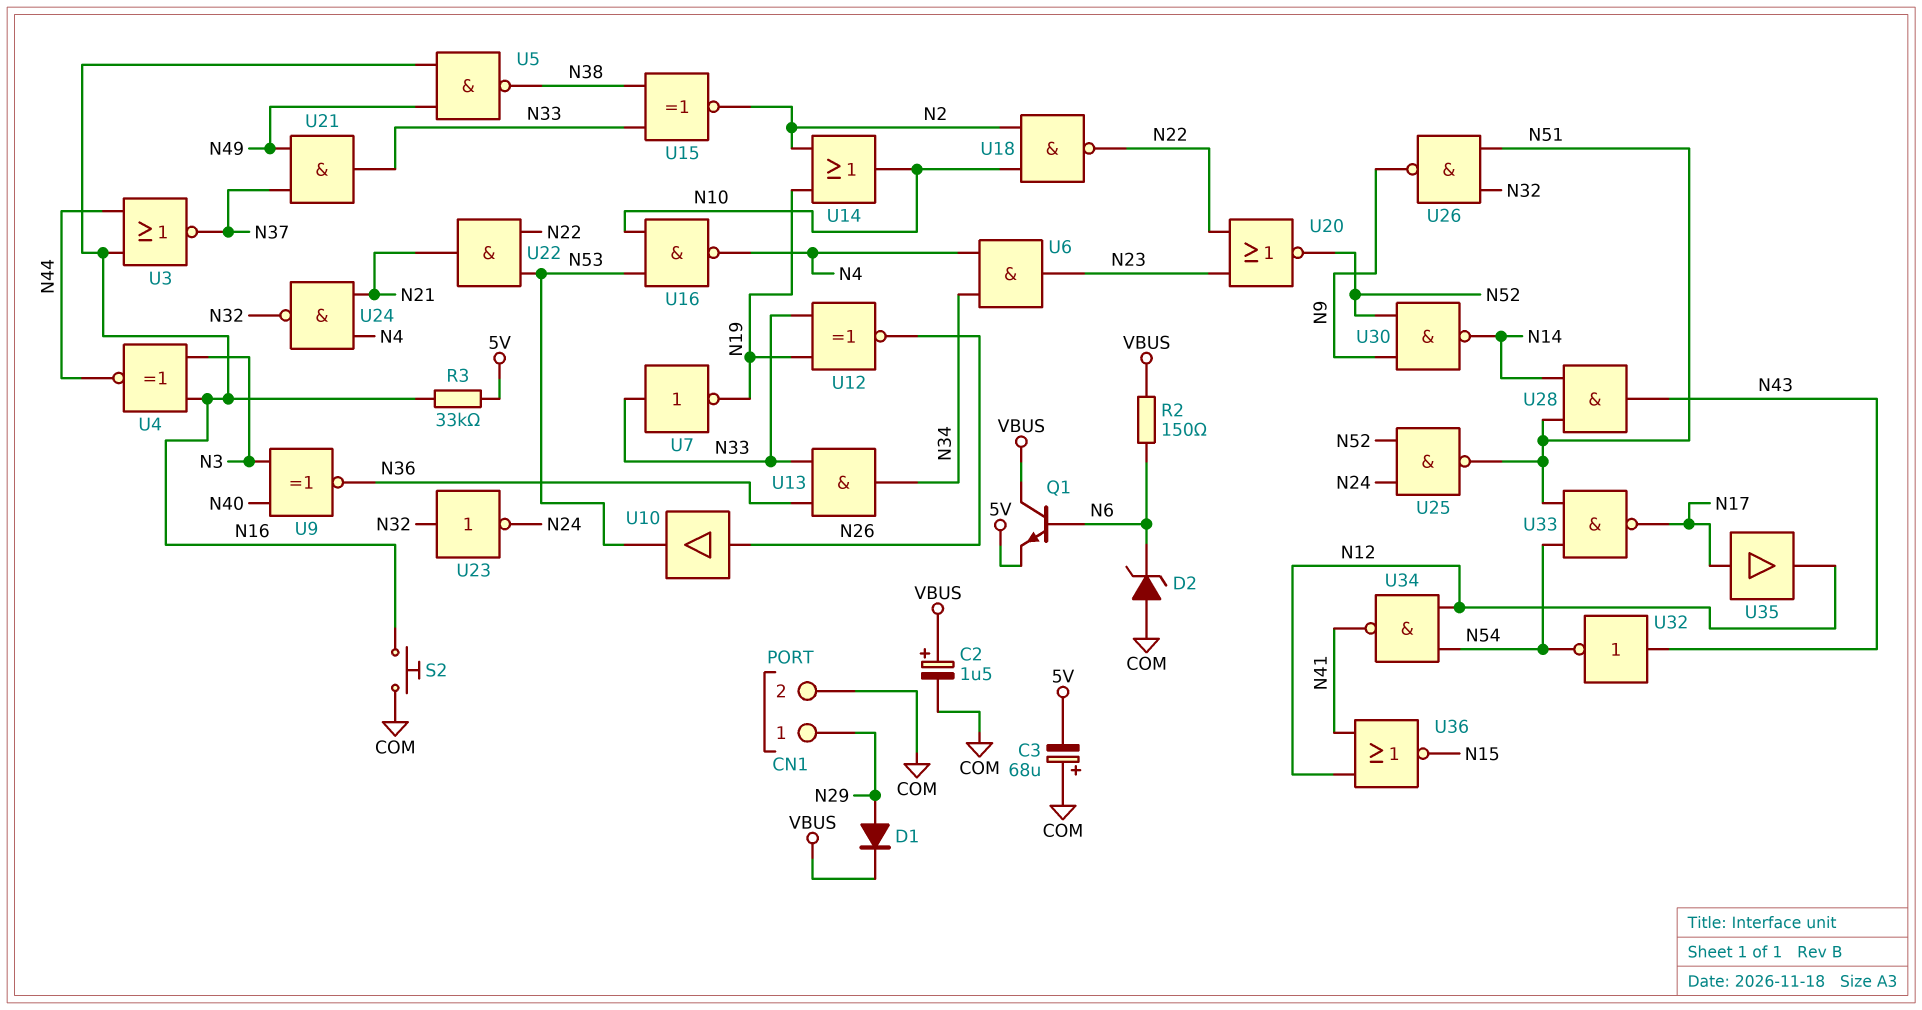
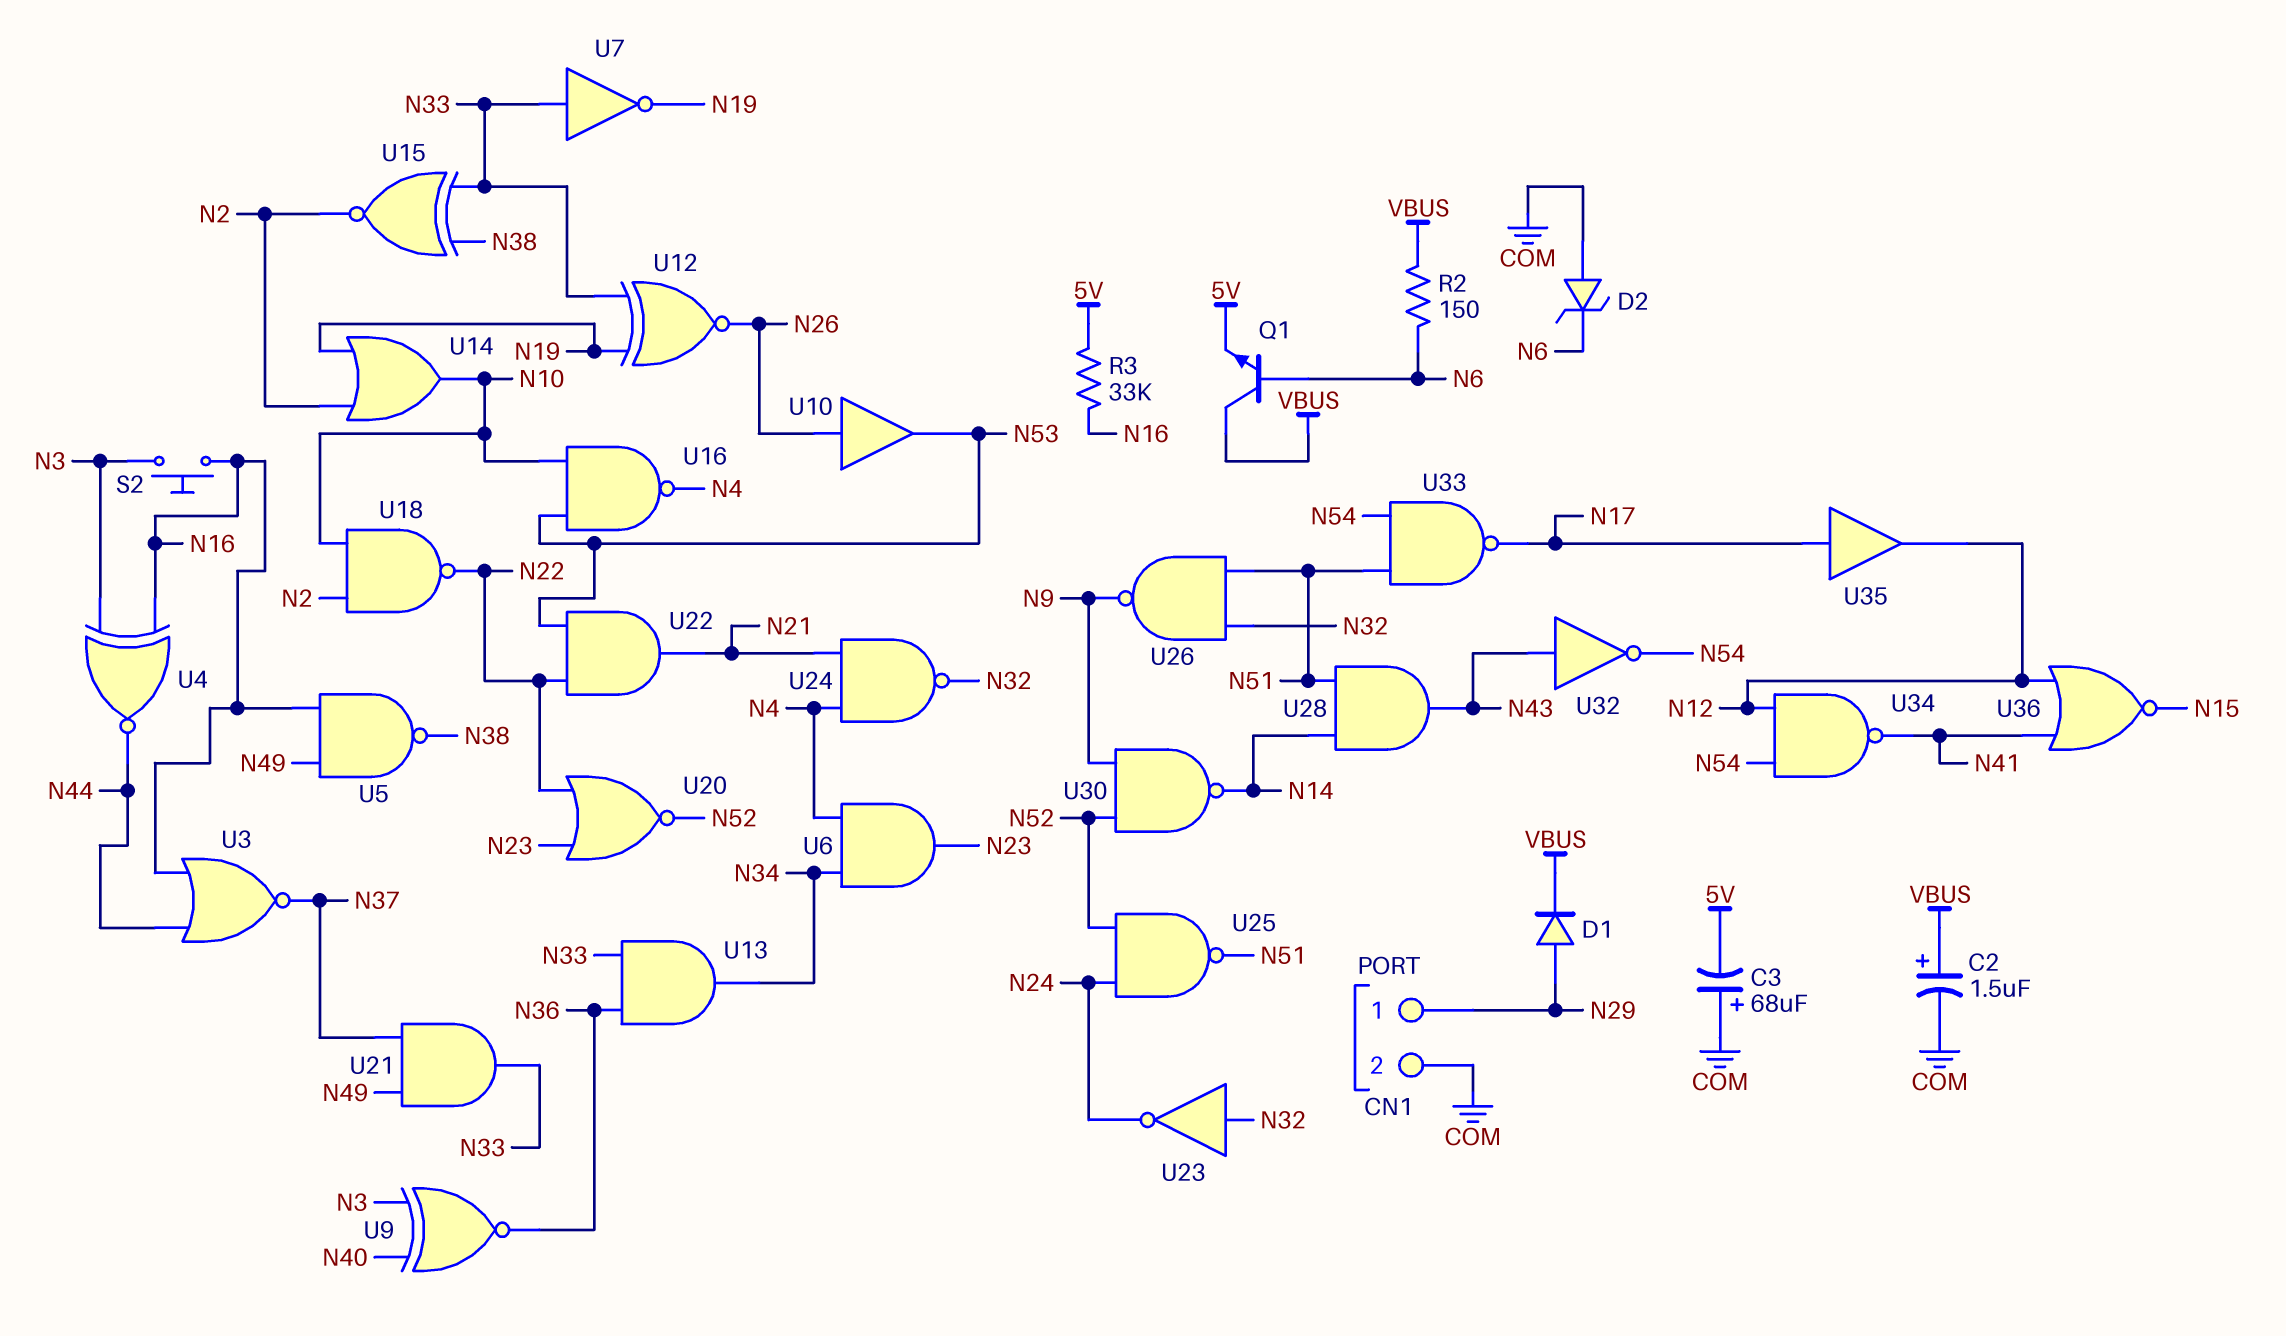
S2: button (COM, N16) -> button (N3, N16)

